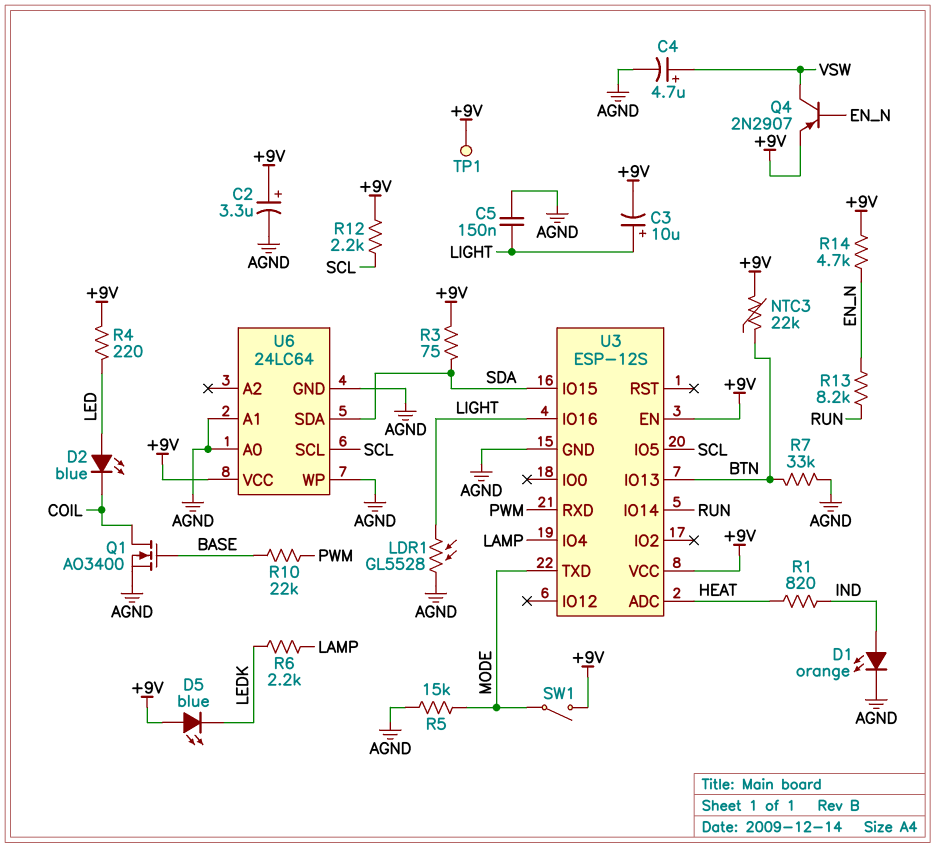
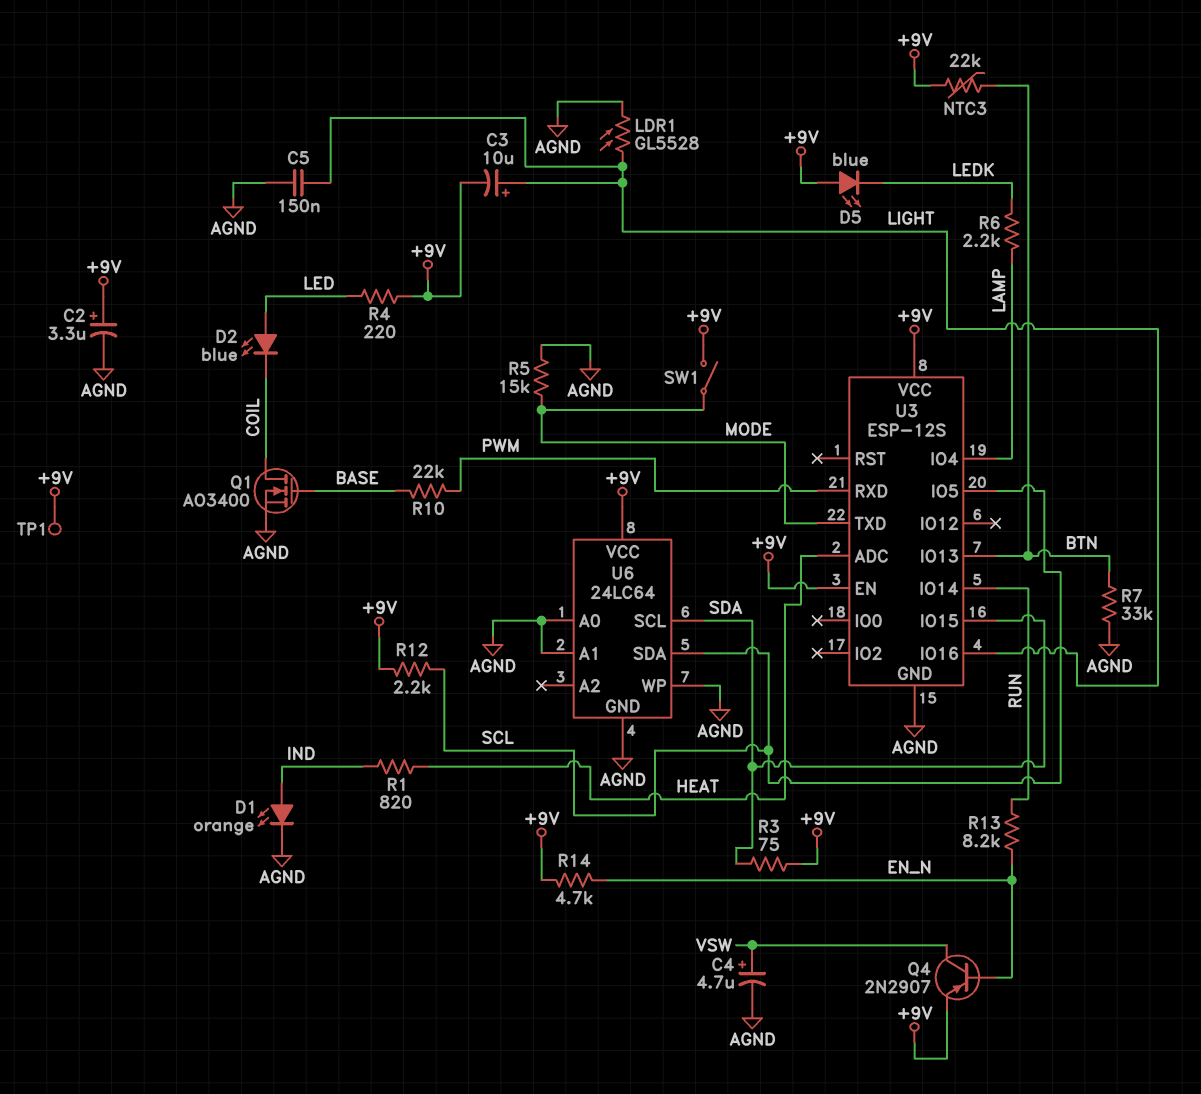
U6 pin SCL: SCL -> SDA
U6 pin SDA: SDA -> SCL

